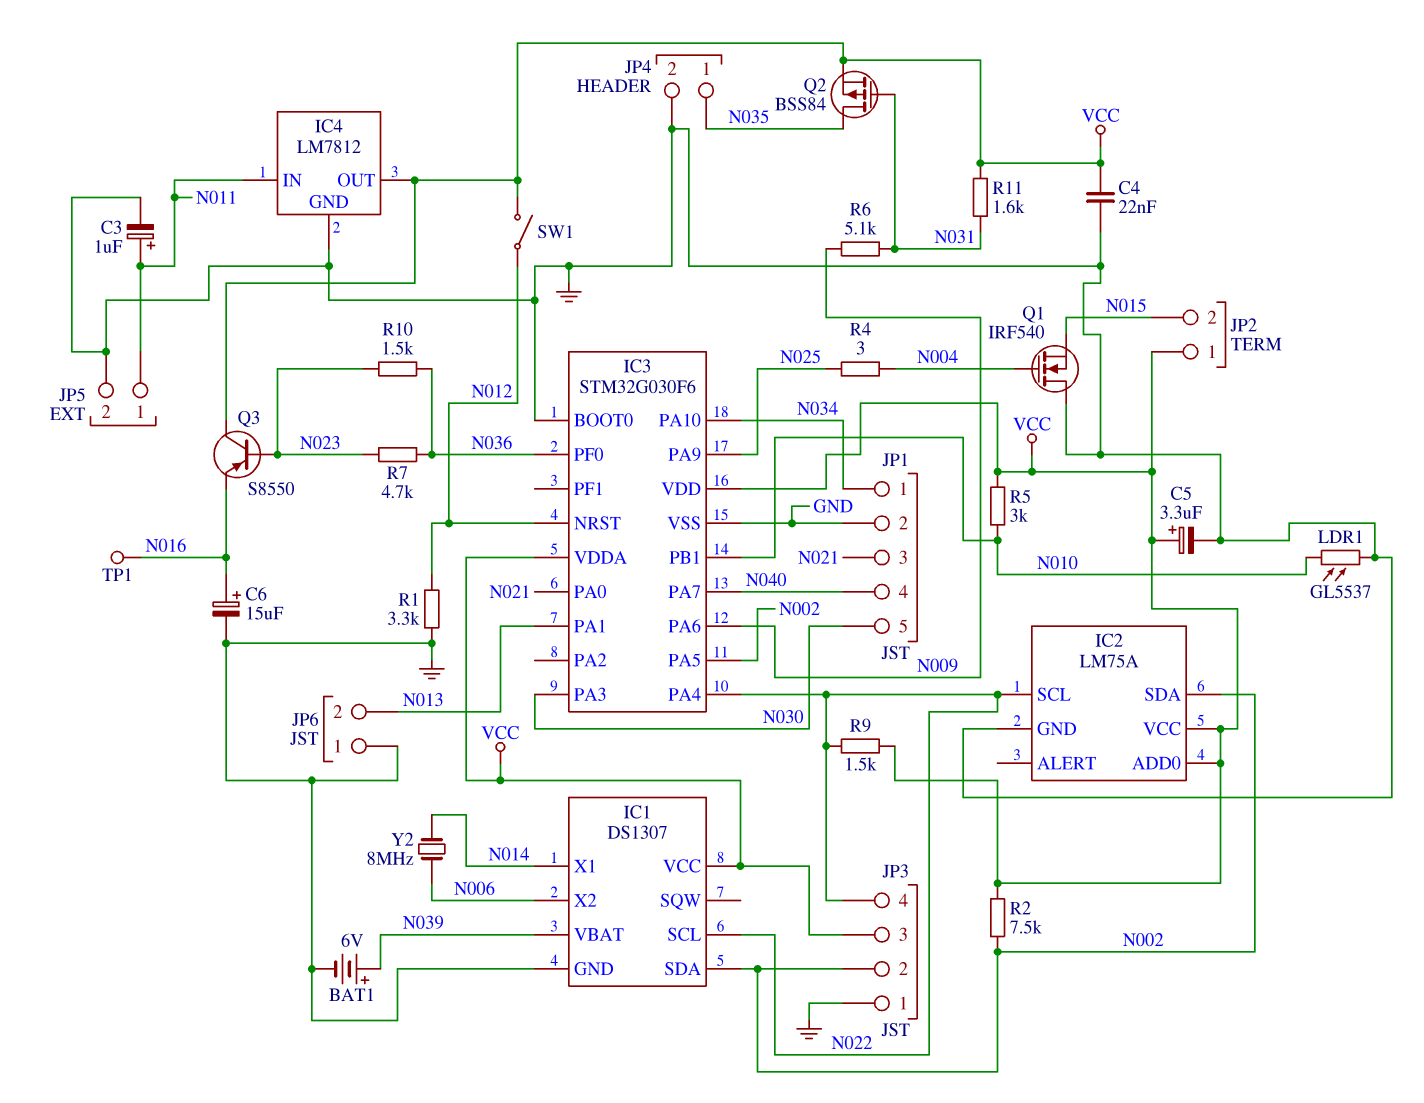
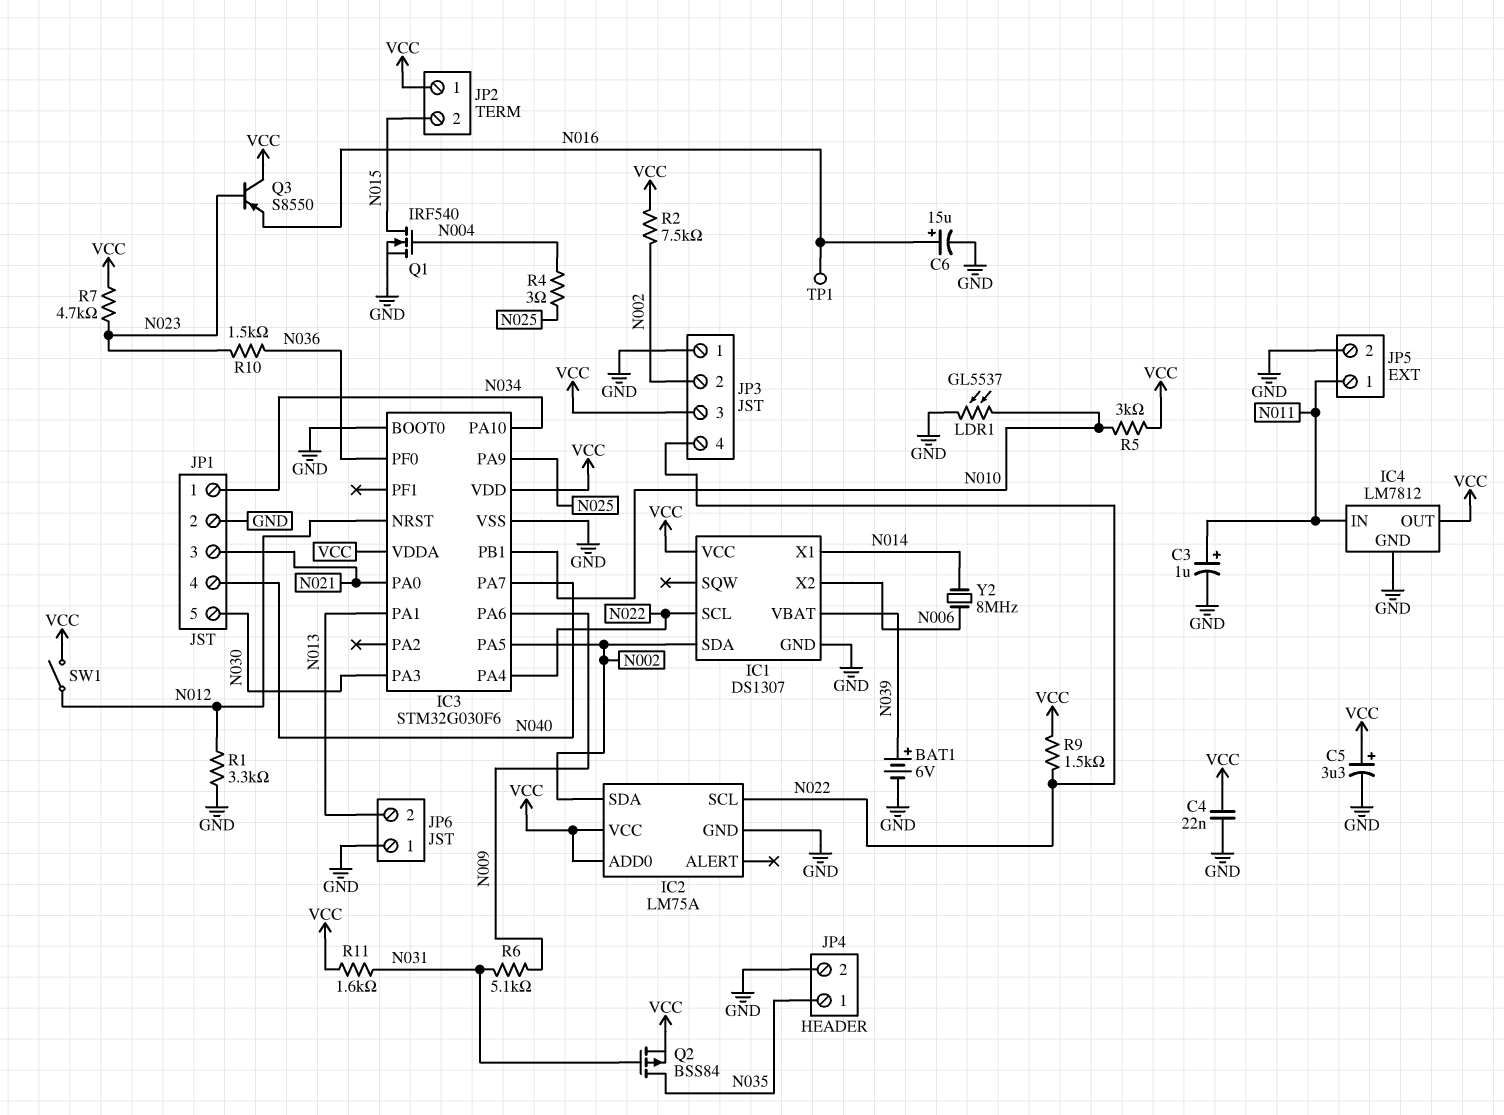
Q1: NMOS IRF540 (G N004, D GND, S N015) -> NMOS IRF540 (G N004, D N015, S GND)
R7: 4.7k (N023, N036) -> 4.7k (N023, VCC)

